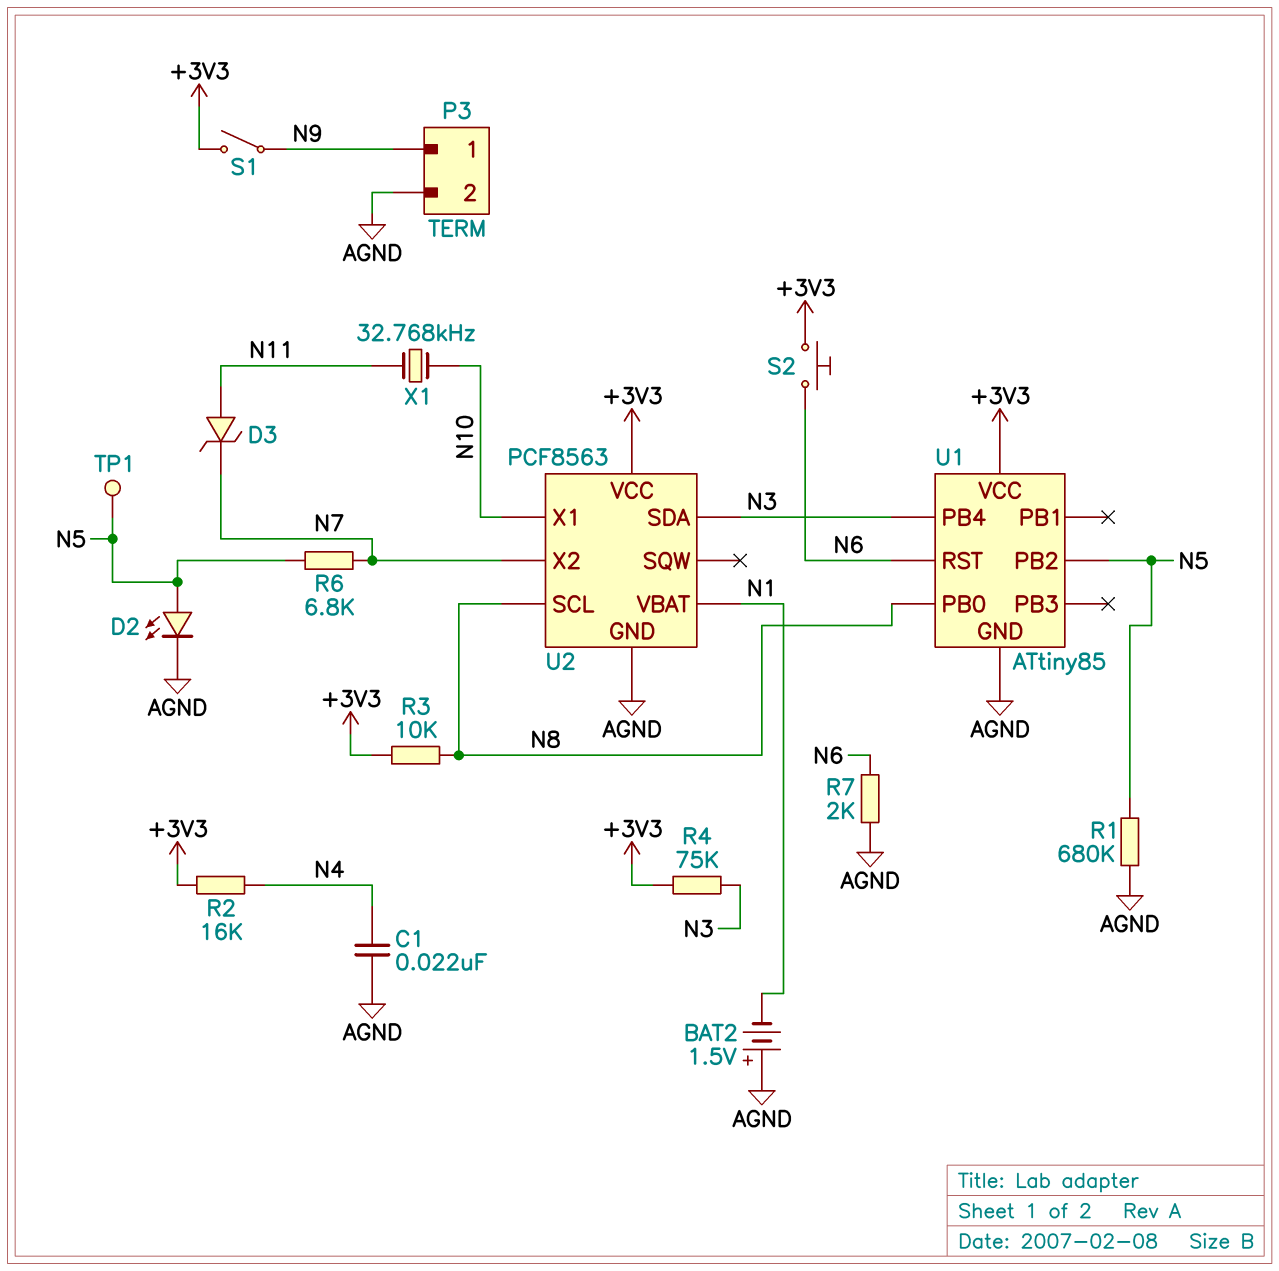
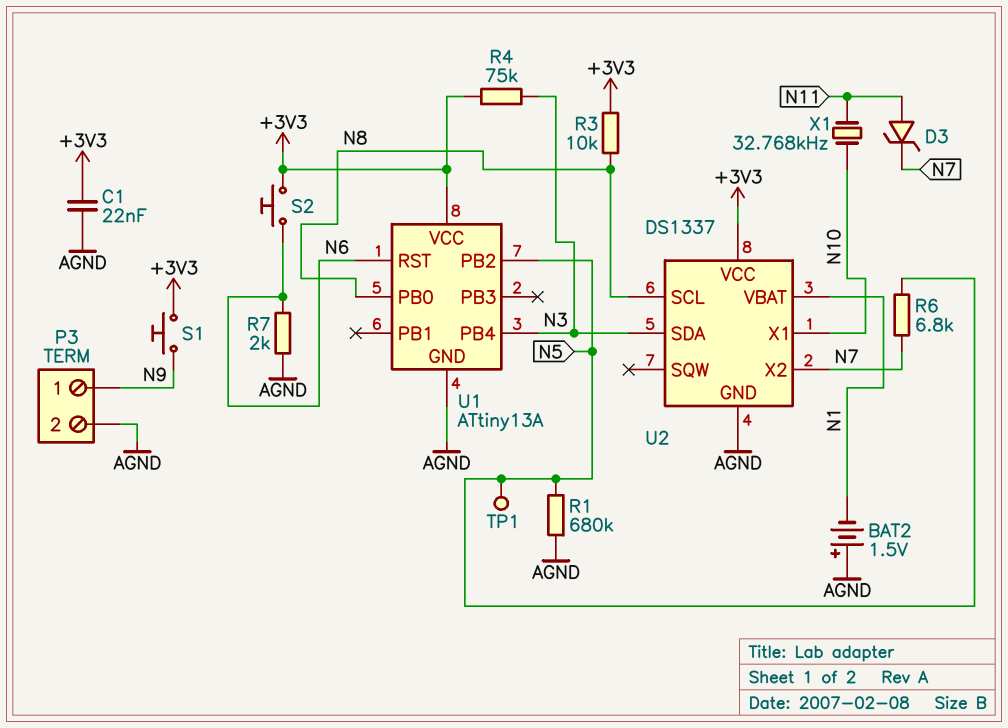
C1: 22nF (AGND, N4) -> 22nF (+3V3, AGND)
D2: LED (A N5, K AGND) -> none
R2: 16k (+3V3, N4) -> none
S1: switch (+3V3, N9) -> button (+3V3, N9)
U1: ATtiny85 -> ATtiny13A
U2: PCF8563 -> DS1337

